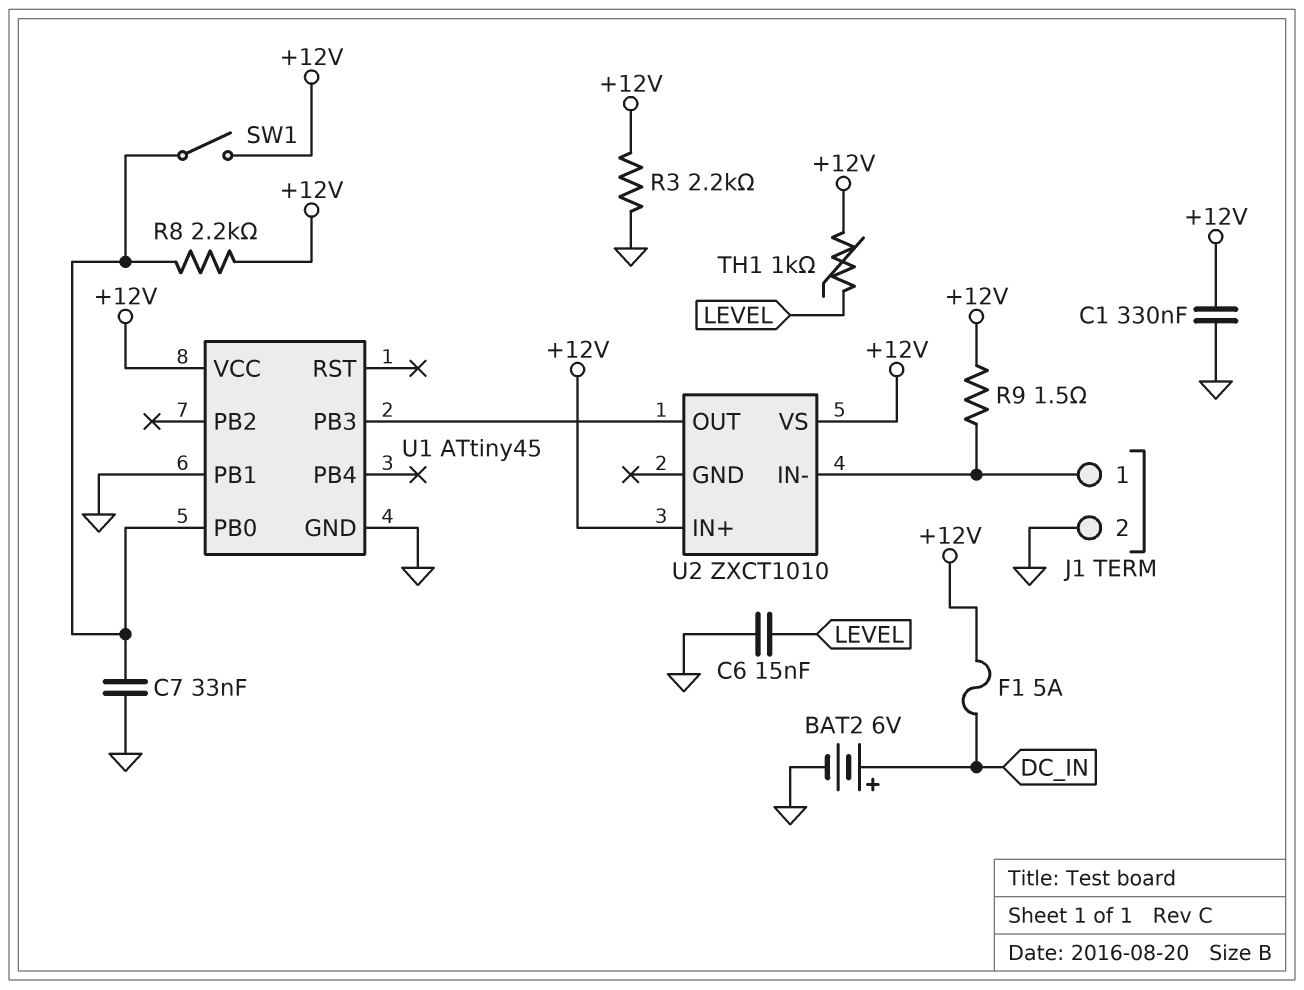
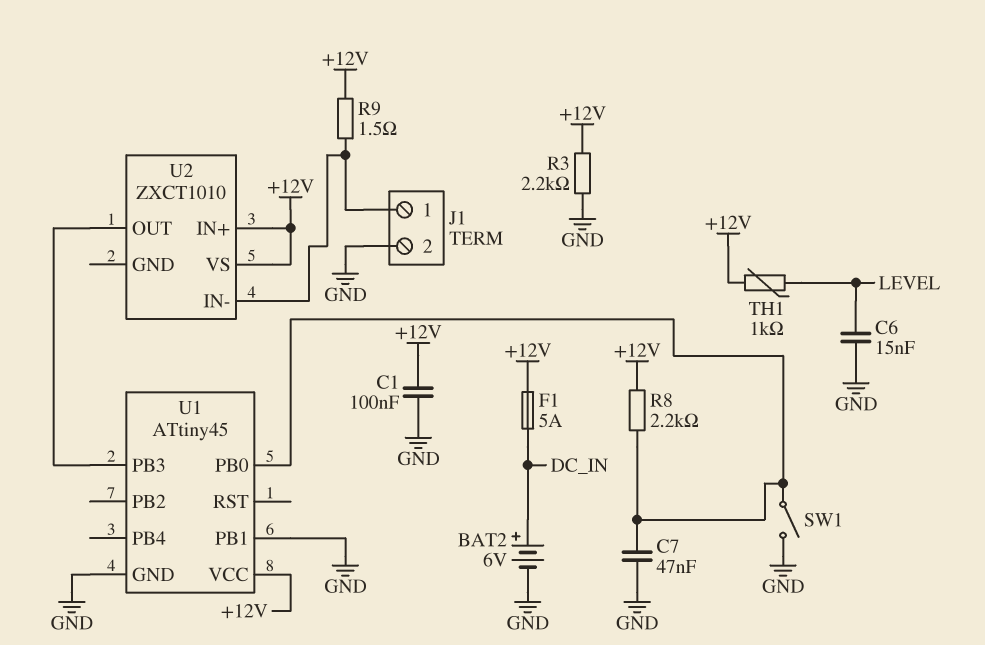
C1: 330nF (+12V, GND) -> 100nF (+12V, GND)
C7: 33nF (GND, U1/PB0) -> 47nF (GND, U1/PB0)
SW1: switch (+12V, U1/PB0) -> switch (GND, U1/PB0)

